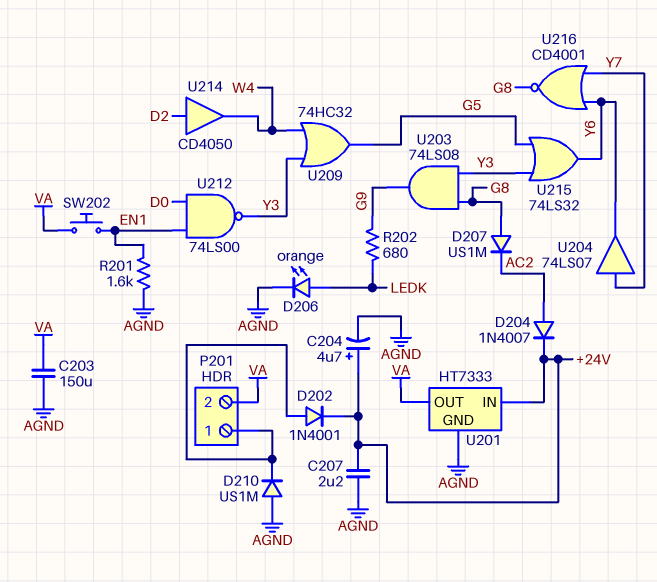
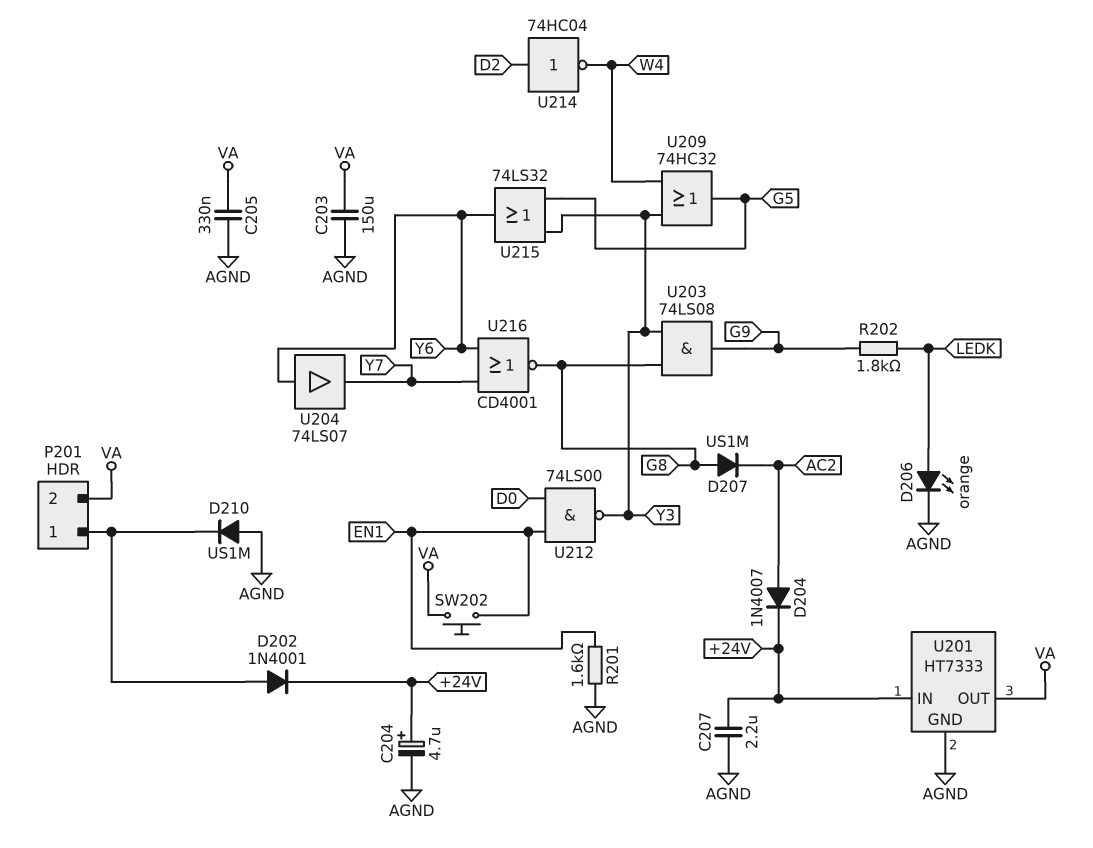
C205: none -> 330nF (AGND, VA)
R202: 680 (G9, LEDK) -> 1.8k (G9, LEDK)
U204: buffer 74LS07 (in Y7, out Y6) -> buffer 74LS07 (in Y6, out Y7)
U214: buffer CD4050 (in D2, out W4) -> NOT 74HC04 (in D2, out W4)

